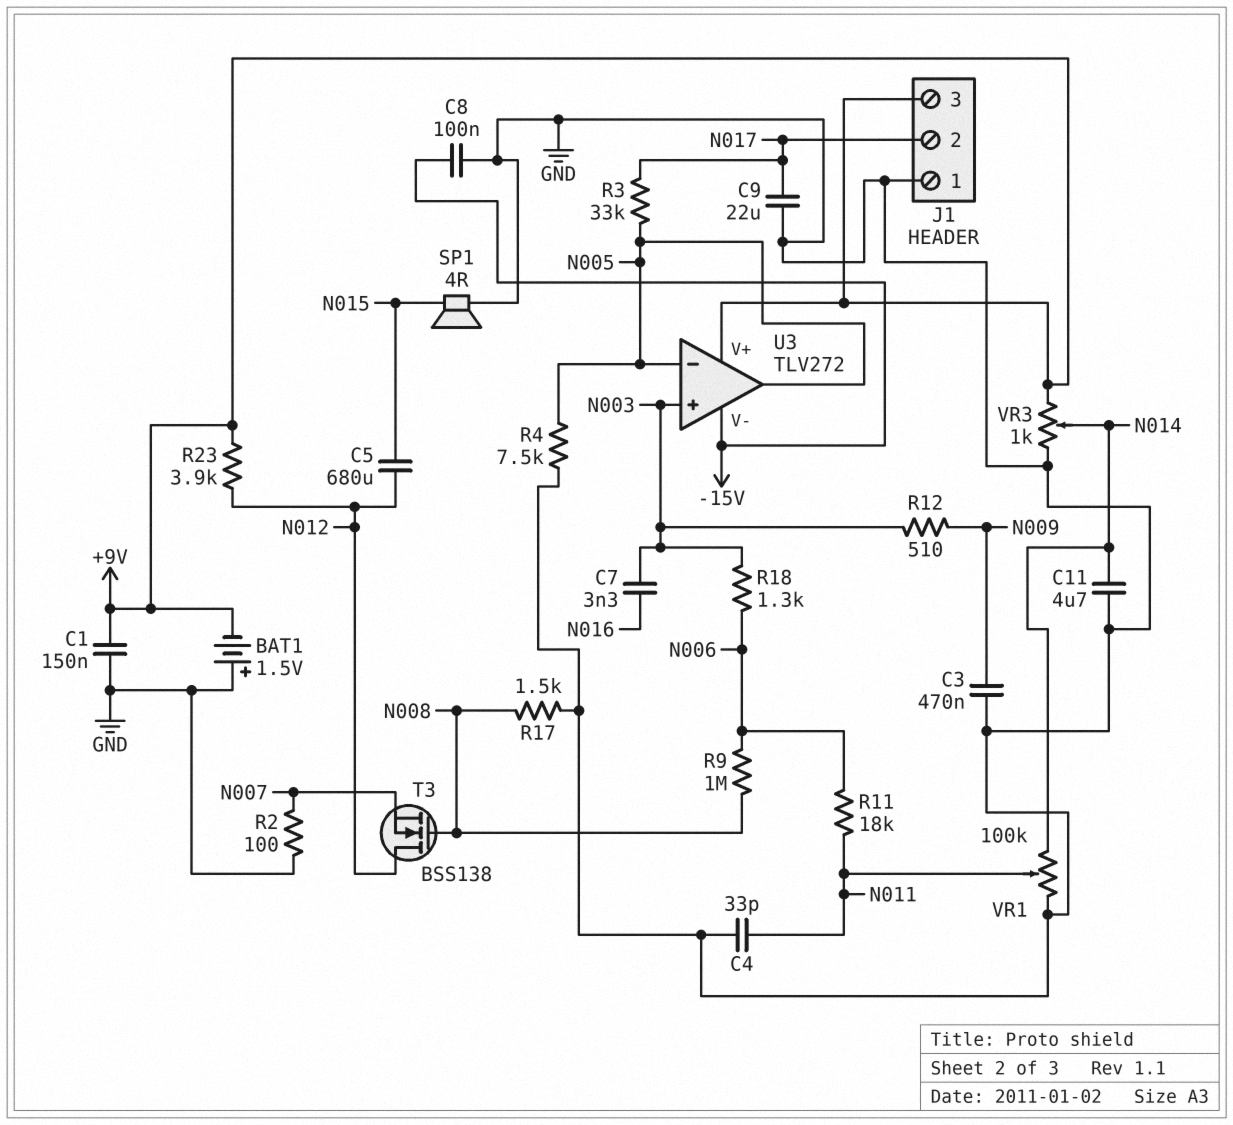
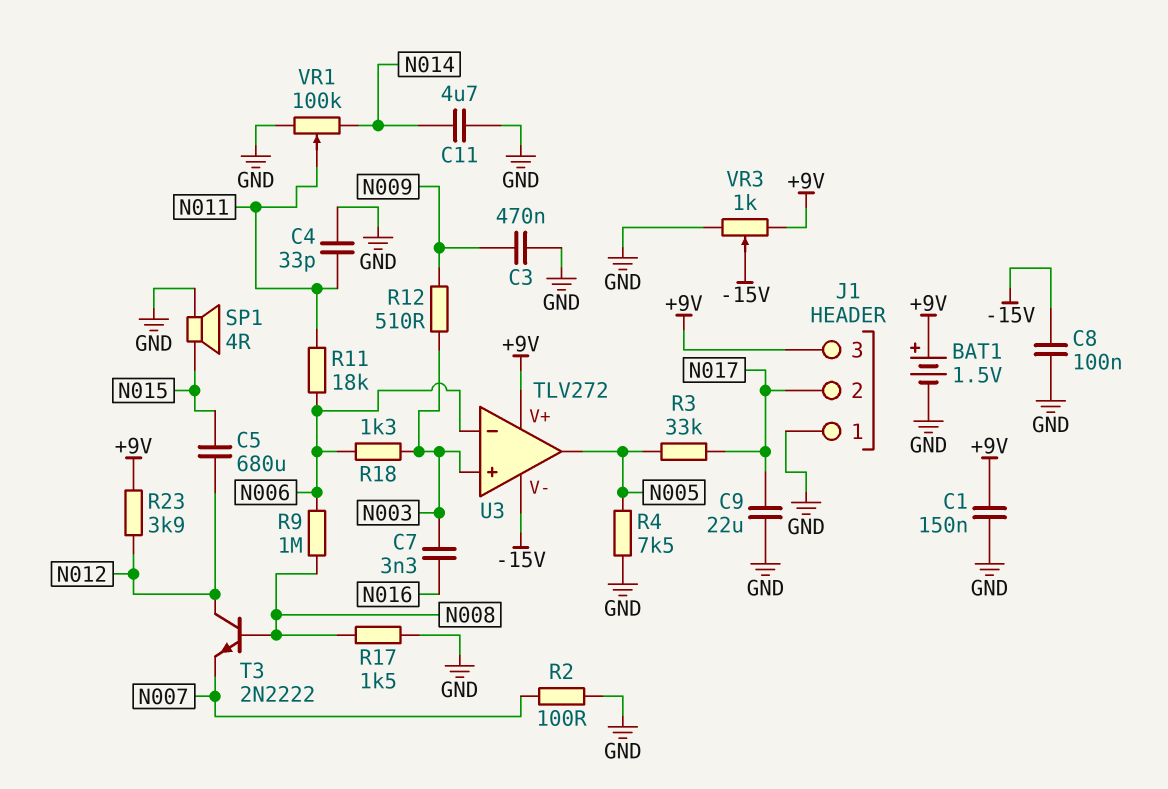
BAT1: 1.5V (plus GND, minus +9V) -> 1.5V (plus +9V, minus GND)
T3: NMOS BSS138 (G N008, D N012, S N007) -> NPN 2N2222 (B N008, C N012, E N007)
U3 pin in-: N005 -> N006
VR3: 1k (+9V, GND, wiper N014) -> 1k (+9V, GND, wiper -15V)

